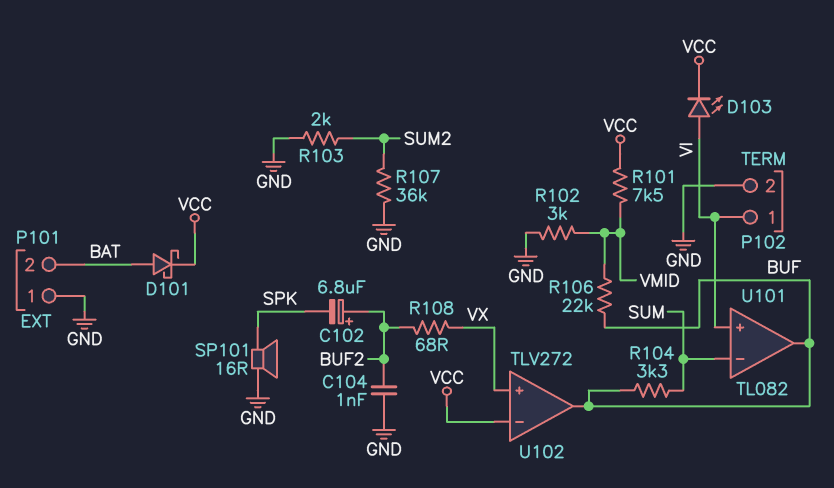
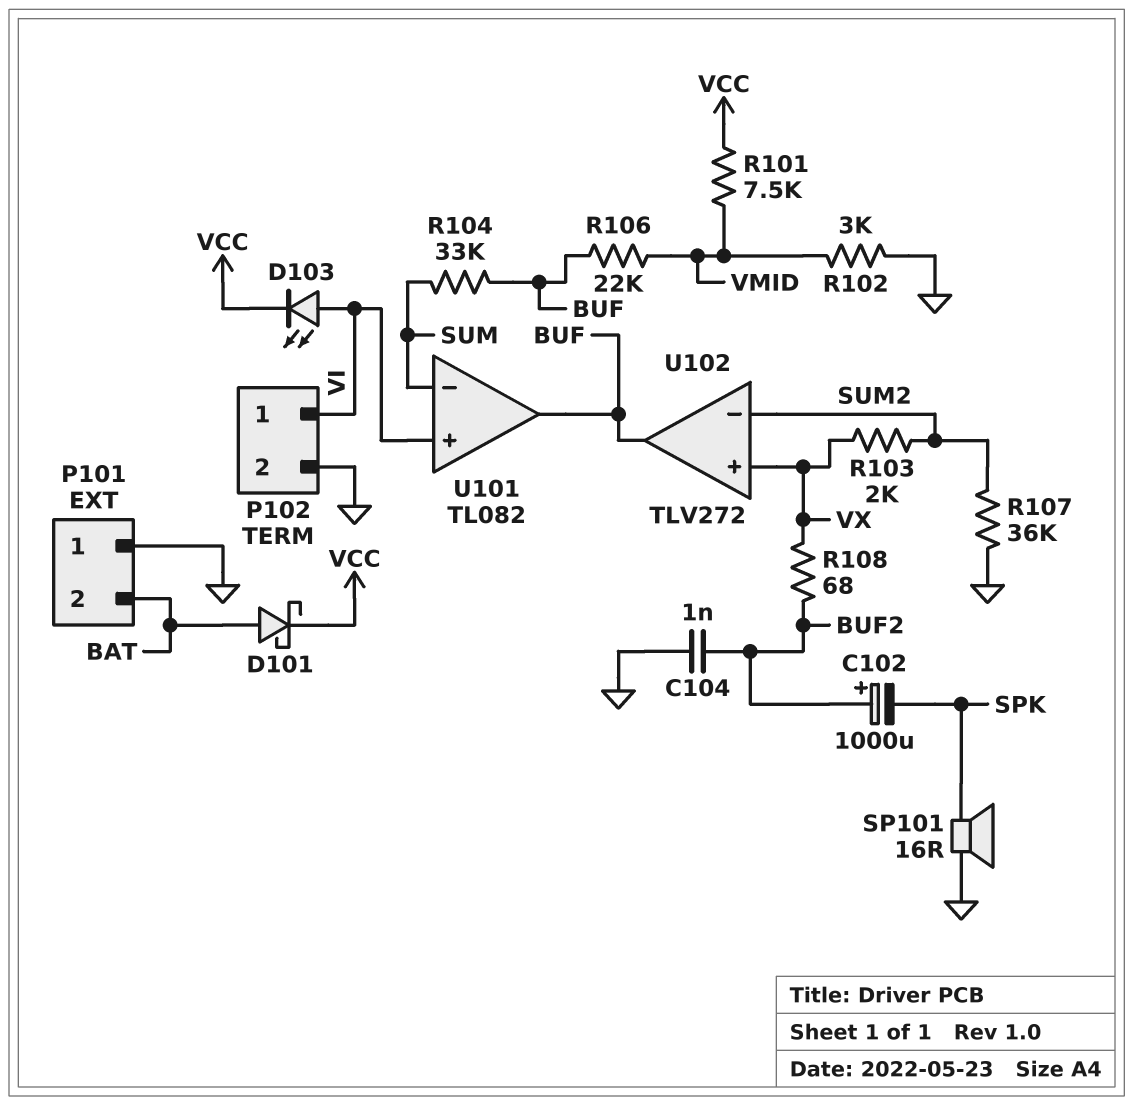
C102: 6.8uF (plus BUF2, minus SPK) -> 1000uF (plus BUF2, minus SPK)
R103: 2k (GND, SUM2) -> 2k (SUM2, VX)
R104: 3.3k (BUF, SUM) -> 33k (BUF, SUM)
U102 pin in-: VCC -> SUM2

